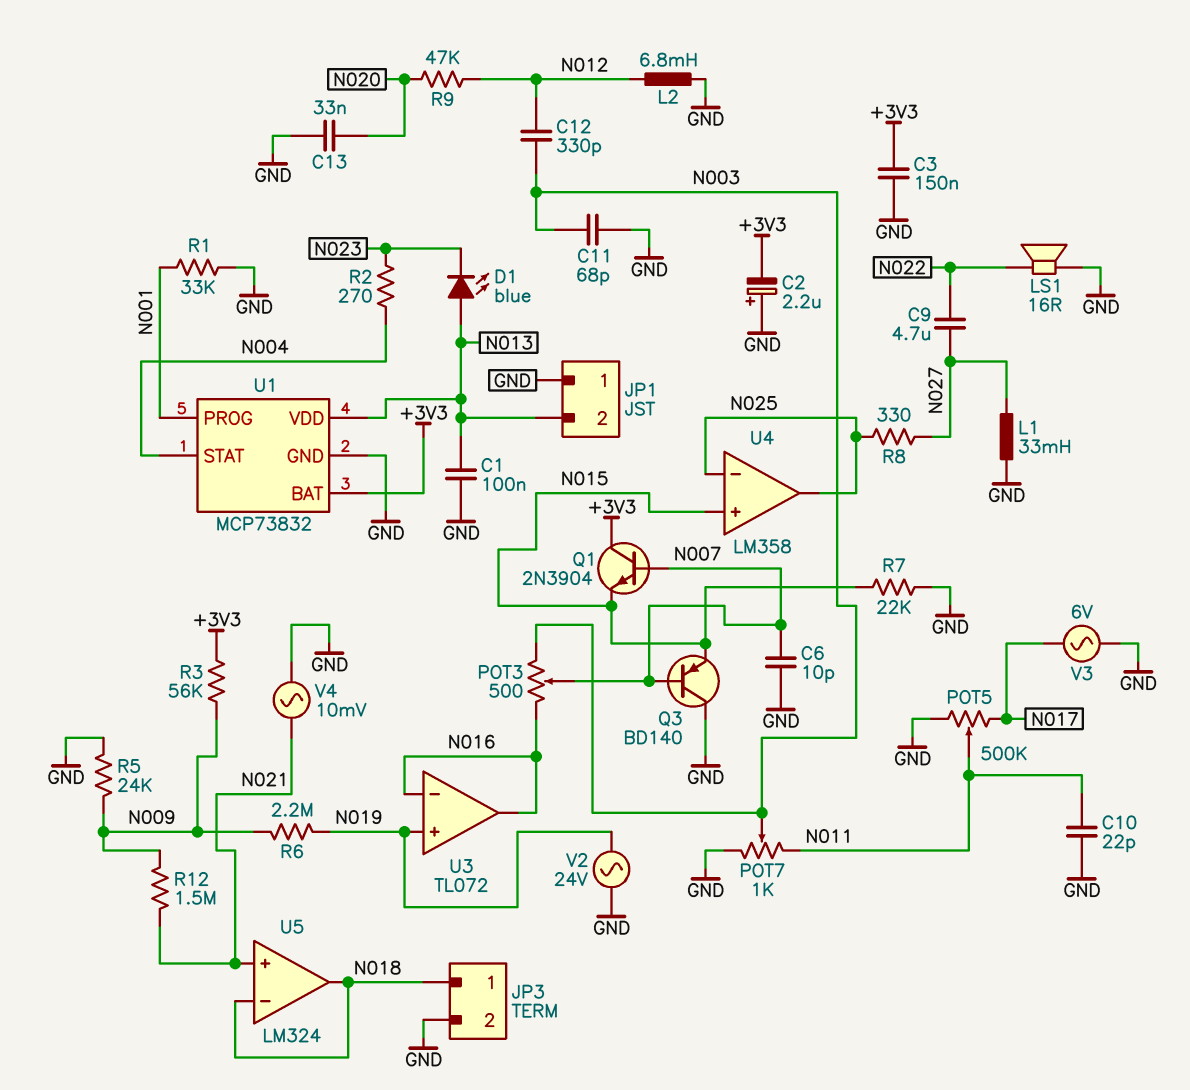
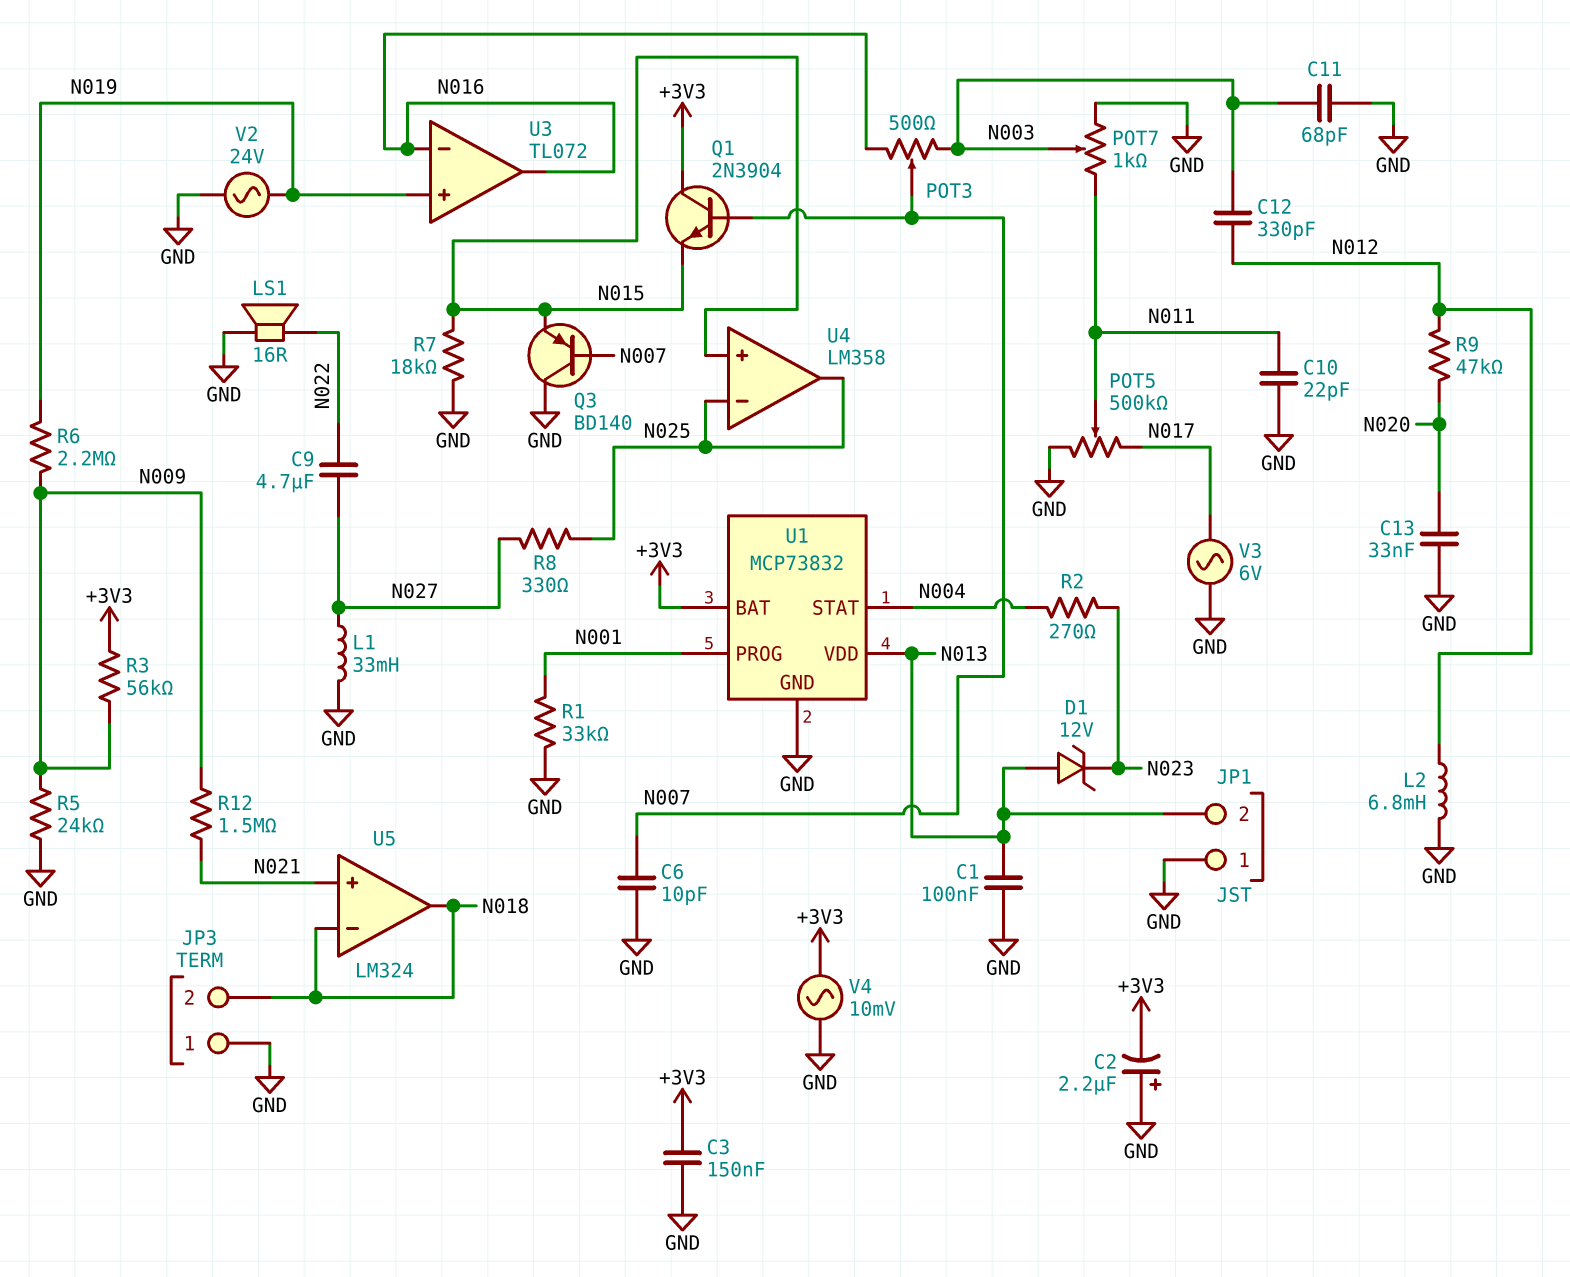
D1: LED blue (A N013, K N023) -> zener 12V (A N013, K N023)
JP3 pin 1: N018 -> GND
JP3 pin 2: GND -> N018
R7: 22k (GND, N015) -> 18k (GND, N015)
V4: AC 10mV (GND, N021) -> AC 10mV (+3V3, GND)

